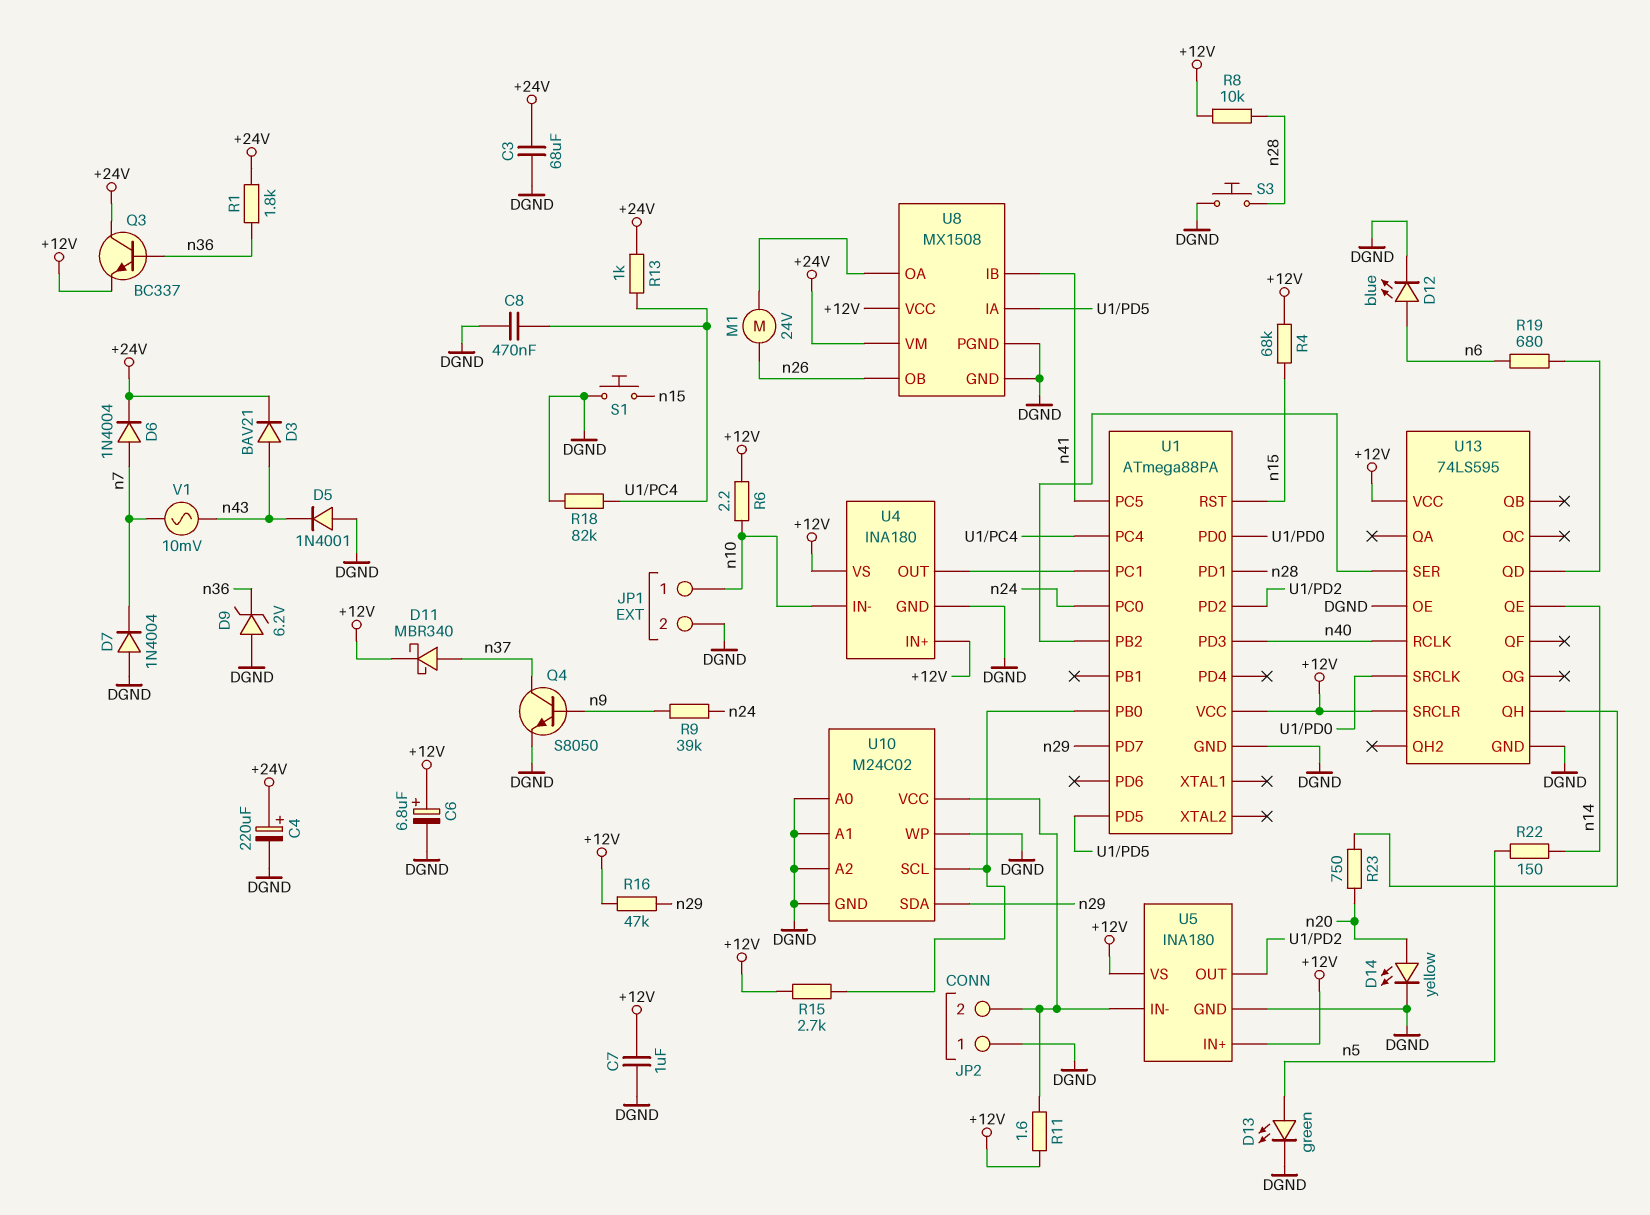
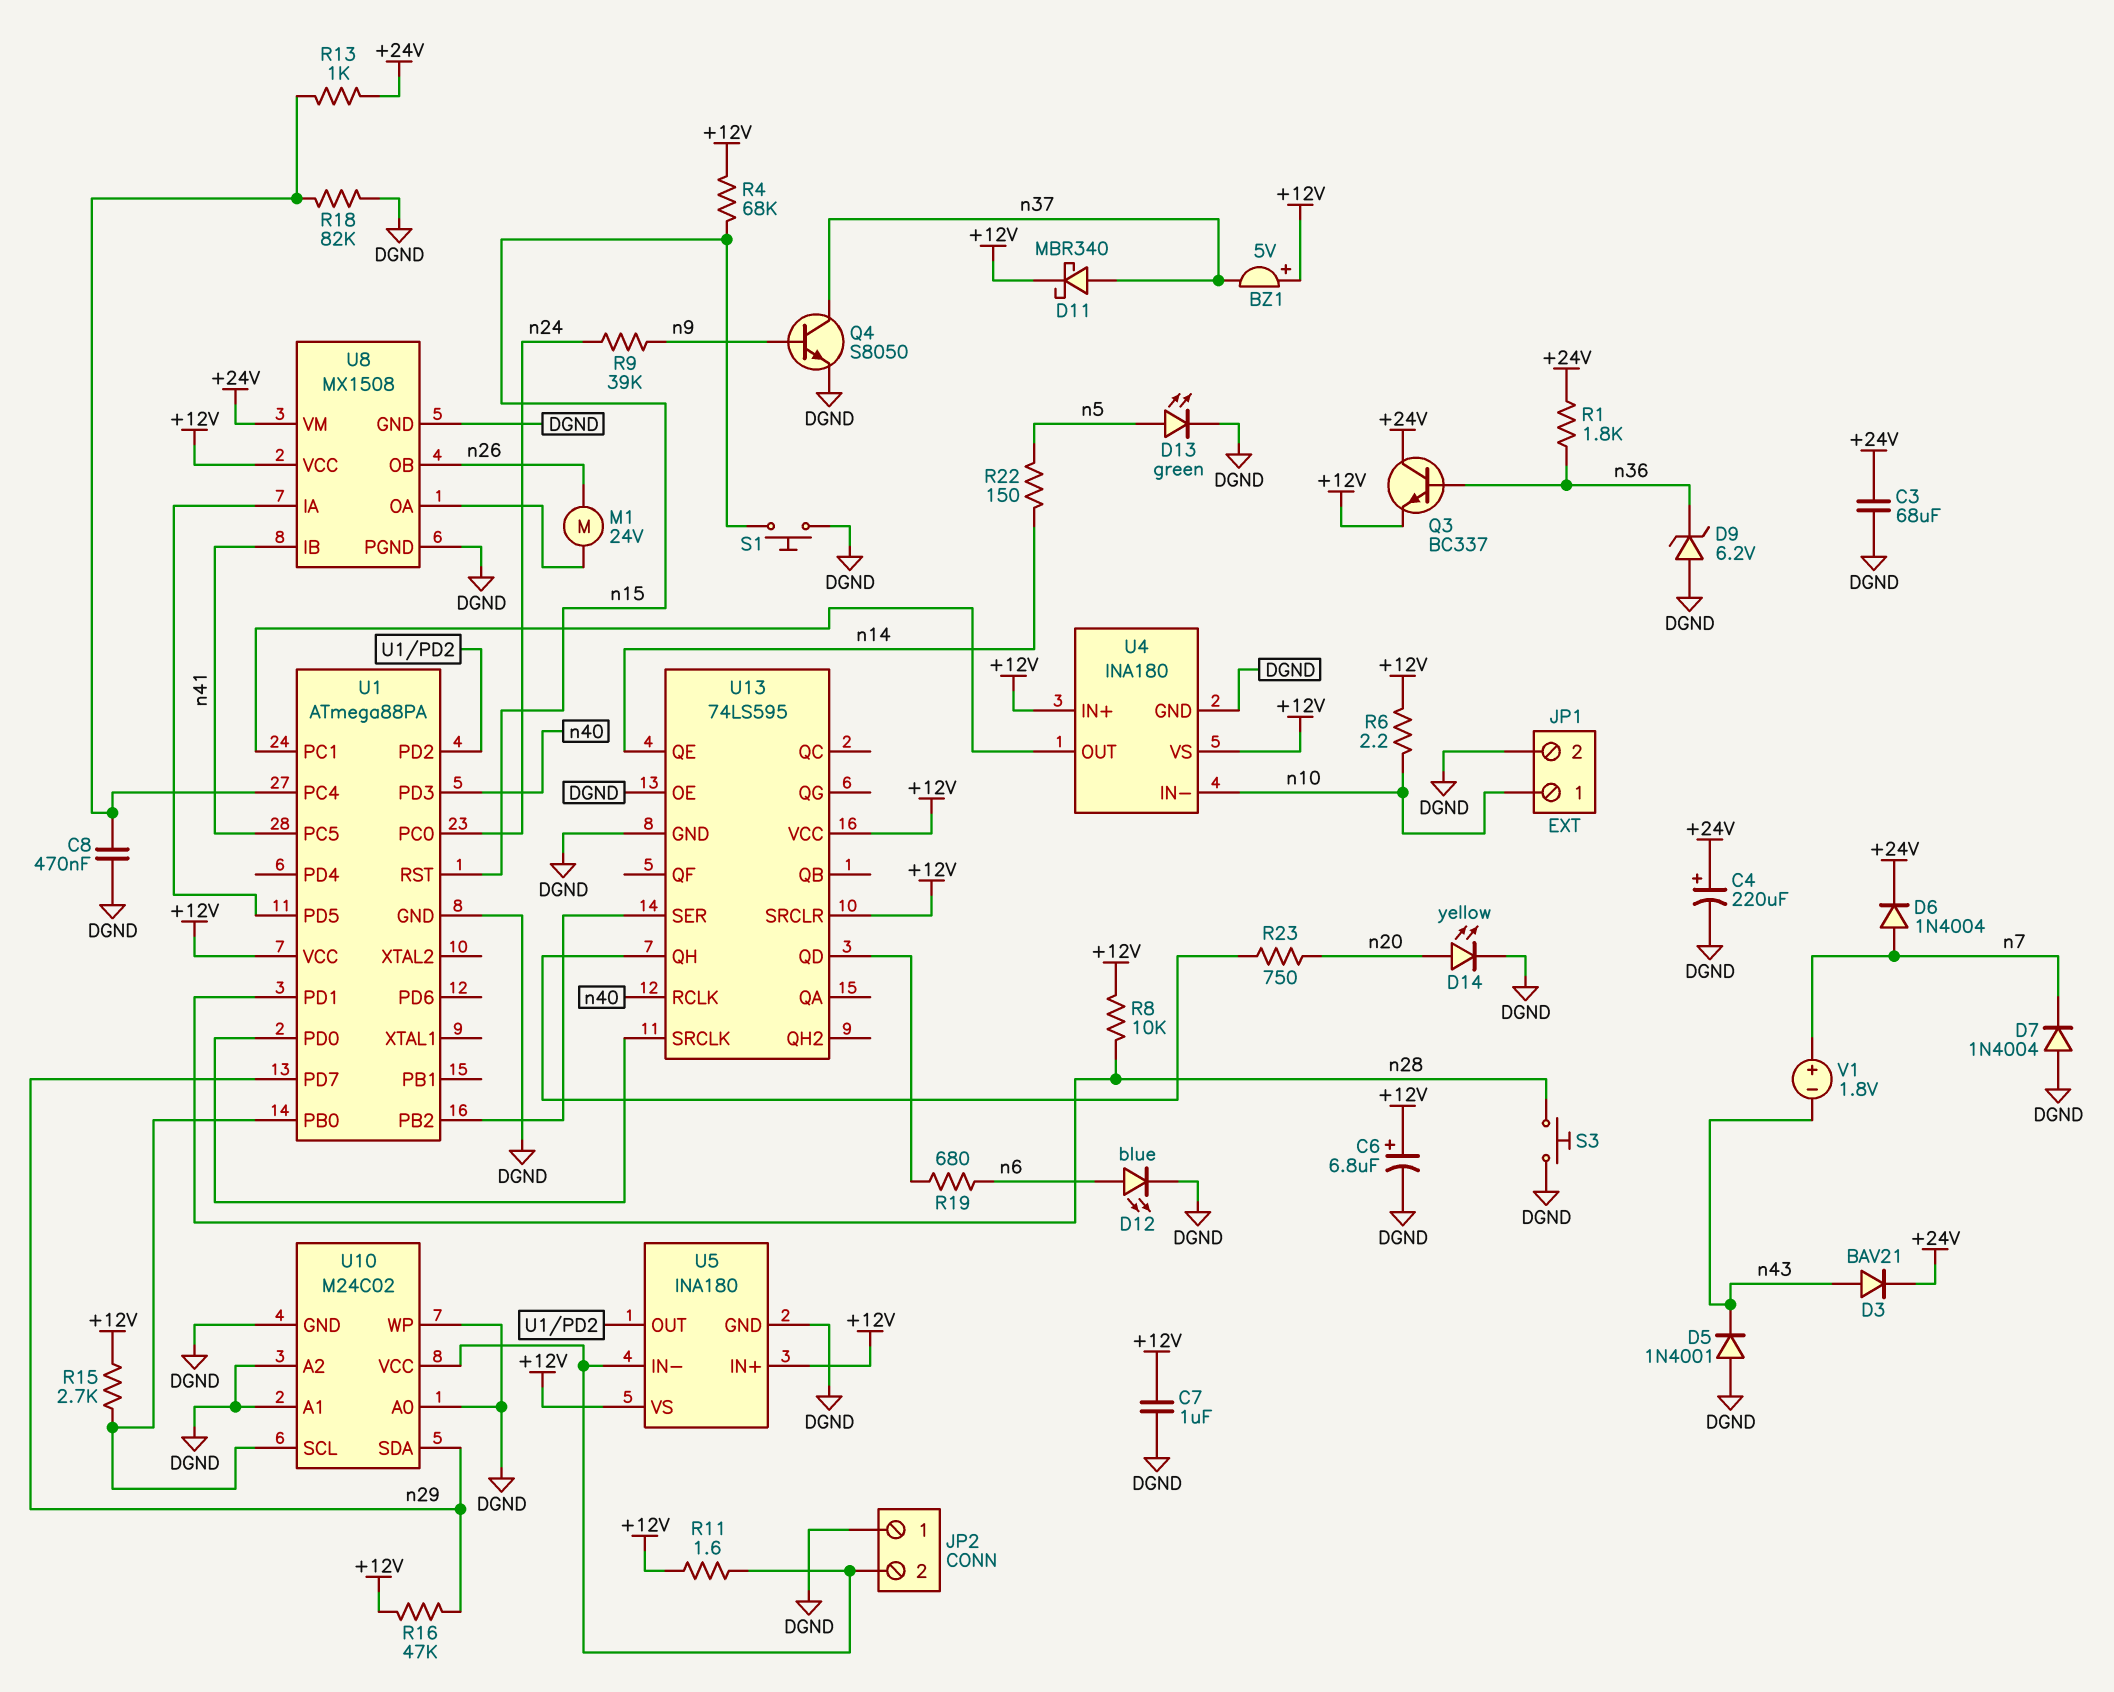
BZ1: none -> buzzer 5V (plus +12V, minus n37)
V1: AC 10mV (n7, n43) -> 1.8V (plus n7, minus n43)

